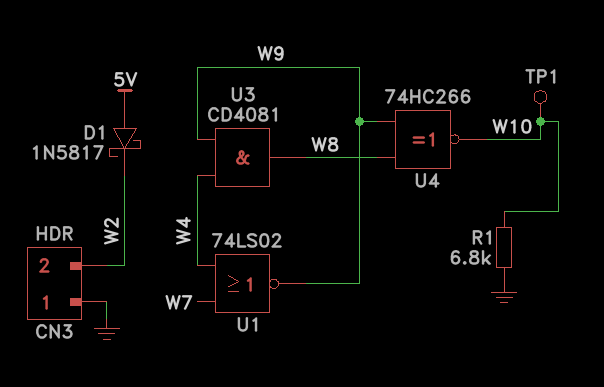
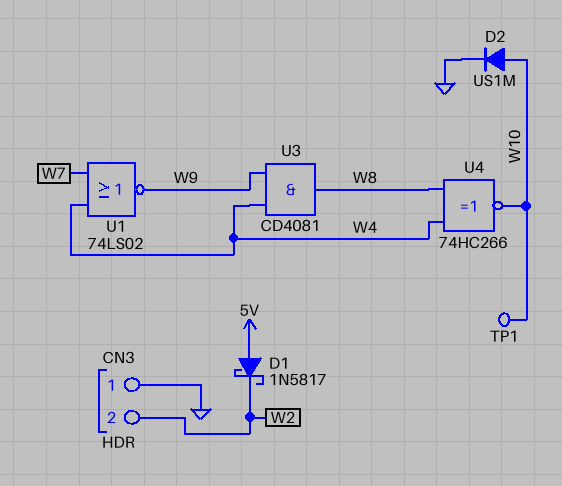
D2: none -> diode US1M (A W10, K GND)
R1: 6.8k (GND, W10) -> none
U4: XNOR 74HC266 (in W8, in W9, out W10) -> XNOR 74HC266 (in W4, in W8, out W10)

